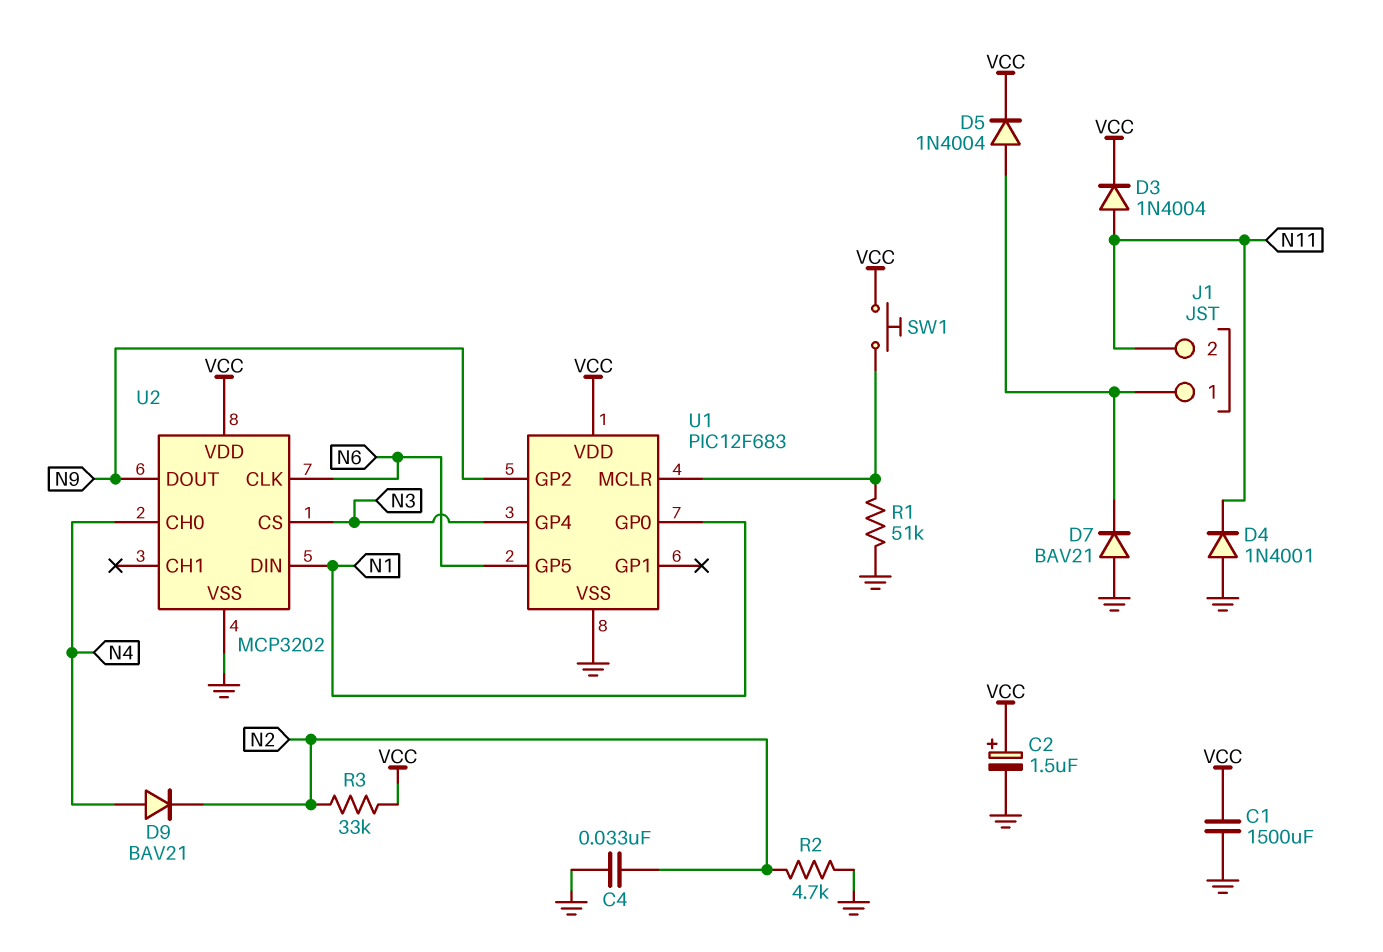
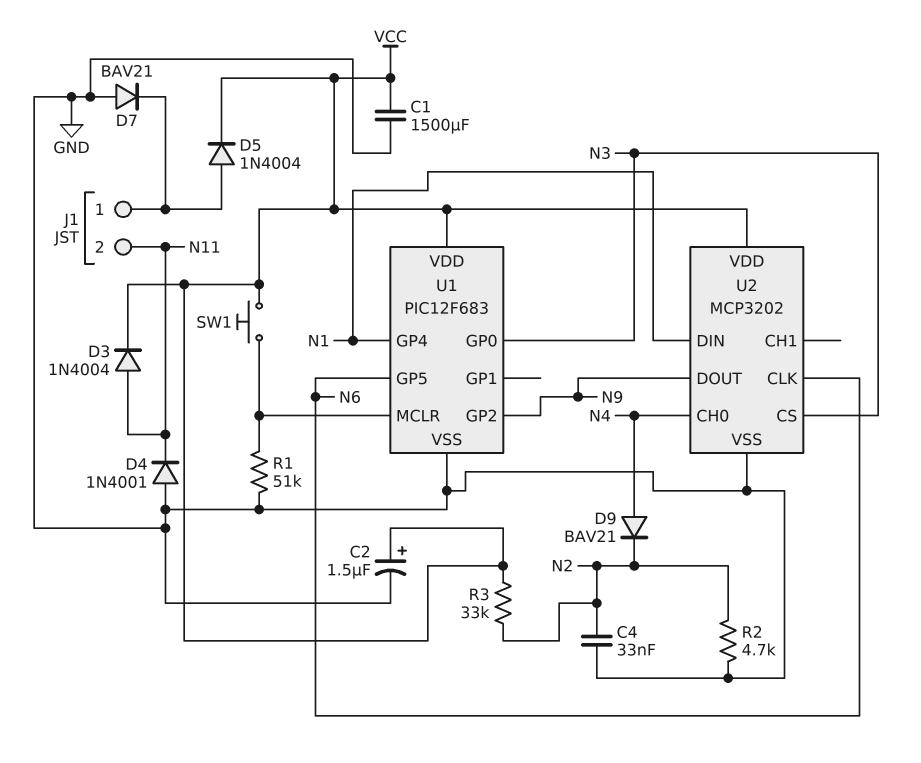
U1 pin GP0: N1 -> N3
U1 pin GP4: N3 -> N1

